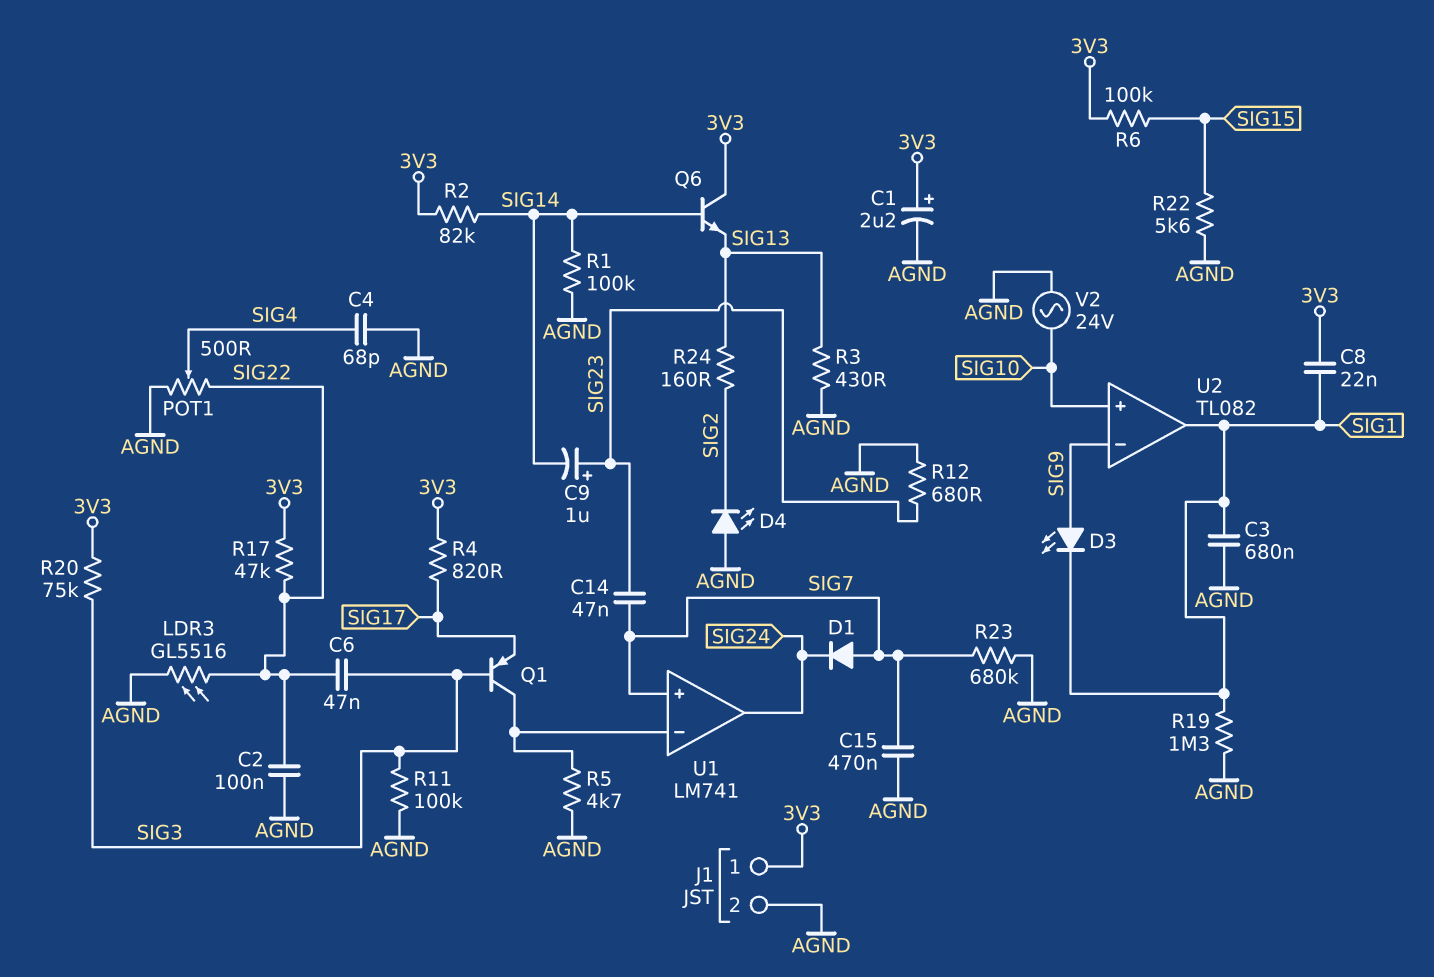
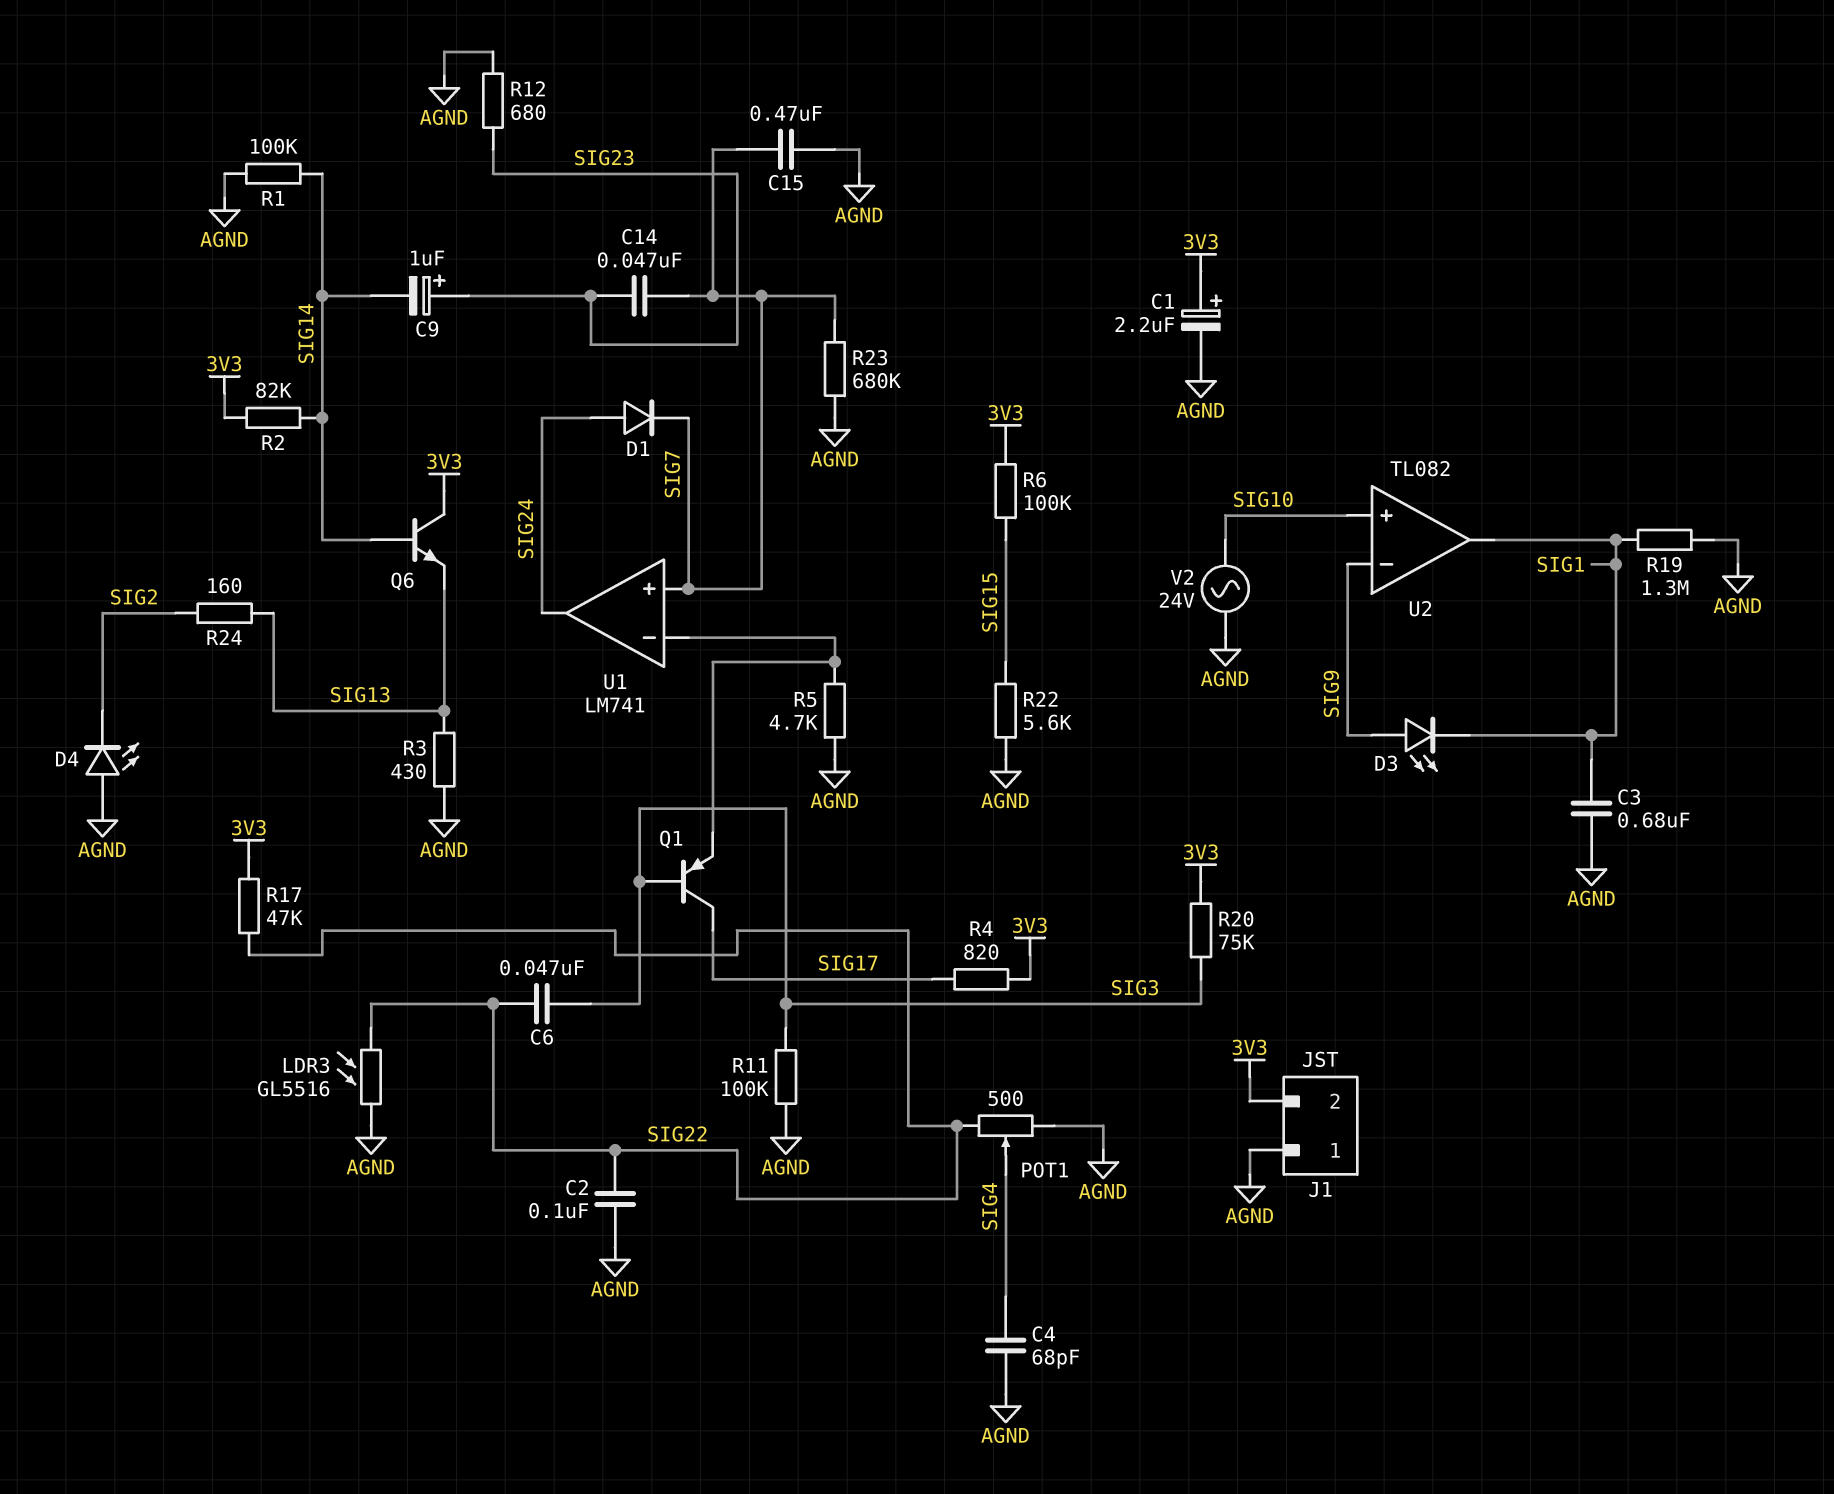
C8: 22nF (3V3, SIG1) -> none
D1: diode (A SIG7, K SIG24) -> diode (A SIG24, K SIG7)
J1 pin 1: 3V3 -> AGND
J1 pin 2: AGND -> 3V3
Q1: PNP (B SIG3, C U1/in-, E SIG17) -> PNP (B SIG3, C SIG17, E U1/in-)

